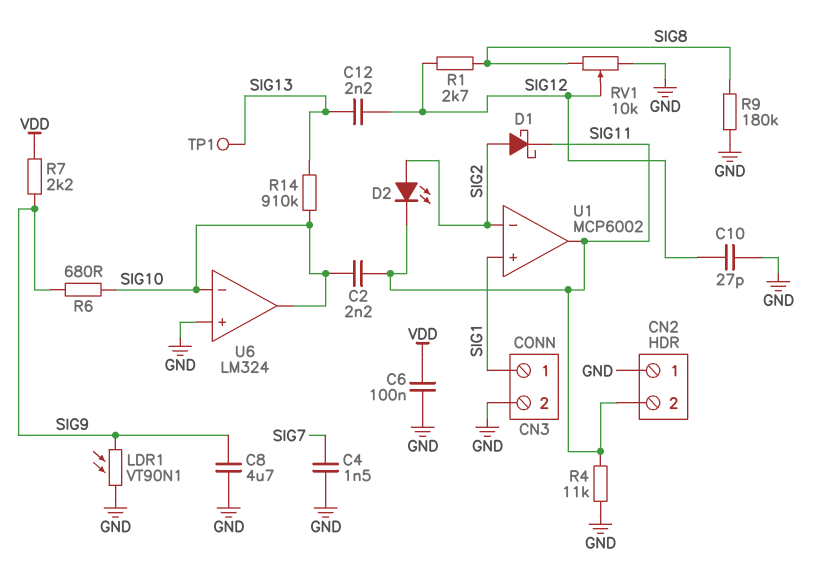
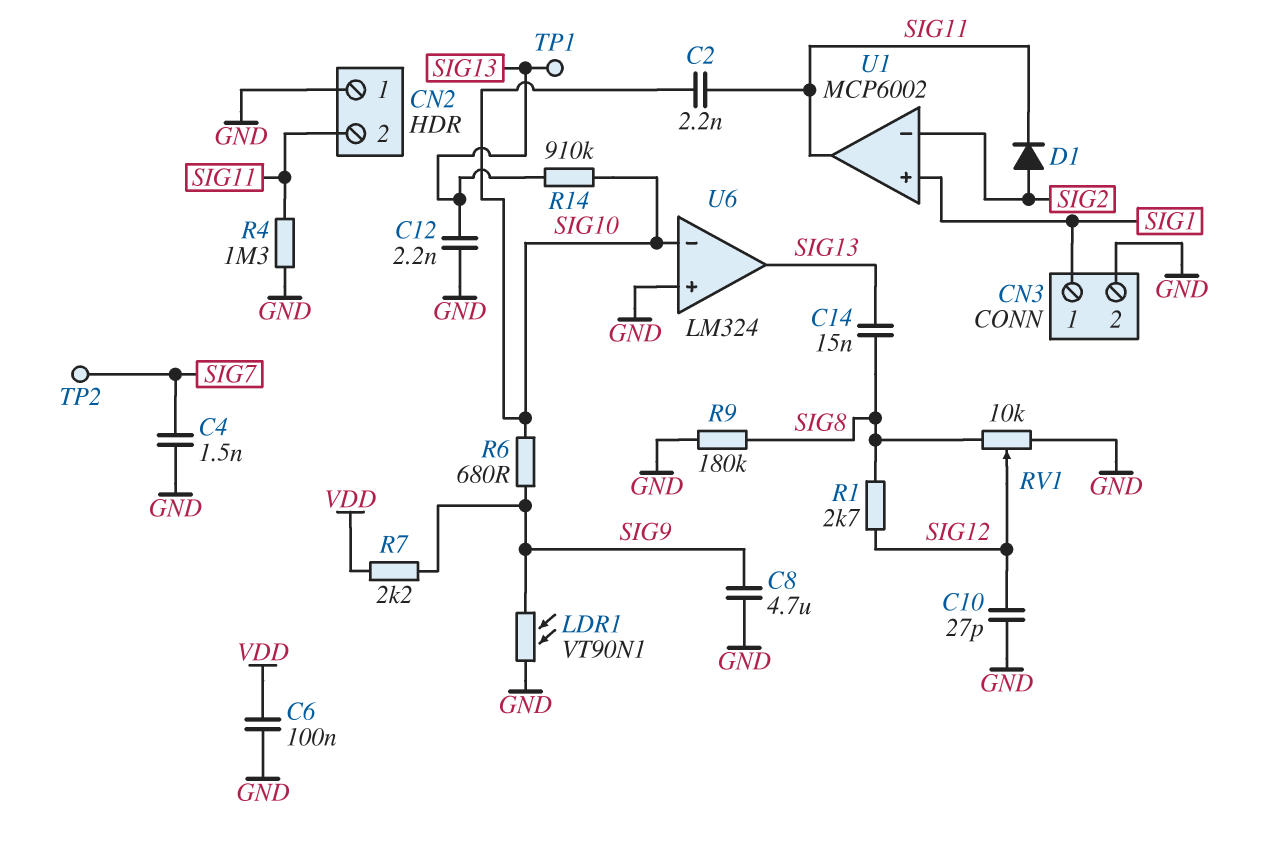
C12: 2.2nF (SIG12, SIG13) -> 2.2nF (GND, SIG13)
C14: none -> 15nF (SIG8, SIG13)
D1: schottky (A SIG2, K SIG11) -> diode (A SIG2, K SIG11)
D2: LED (A SIG2, K SIG11) -> none
R4: 11k (GND, SIG11) -> 1.3M (GND, SIG11)
TP2: none -> test point (SIG7)
U6 pin out: SIG10 -> SIG13

